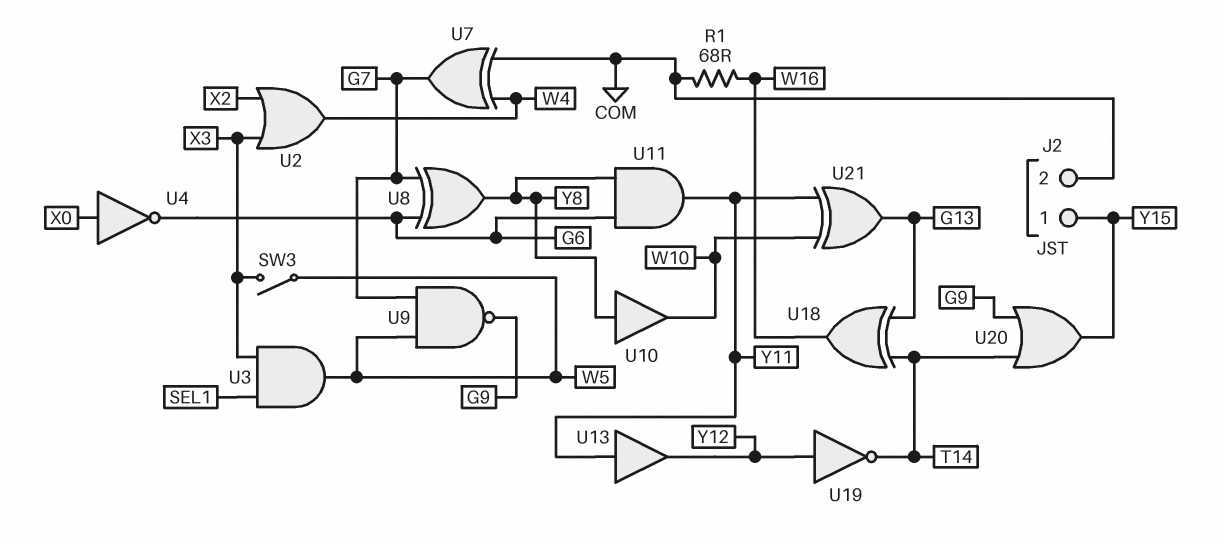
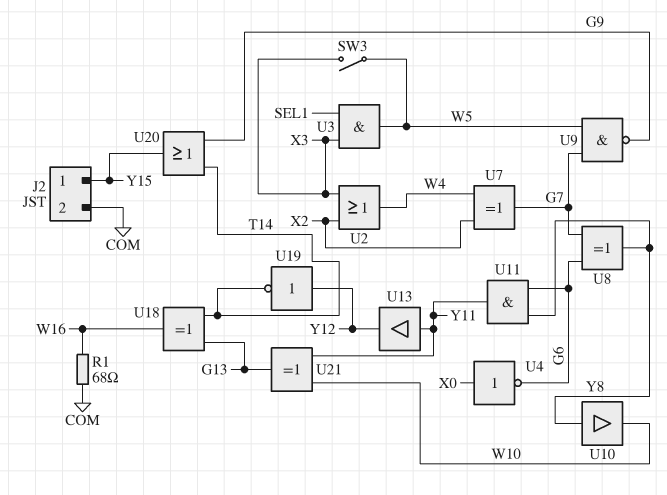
U7: XOR (in COM, in W4, out G7) -> XOR (in W4, in X2, out G7)

